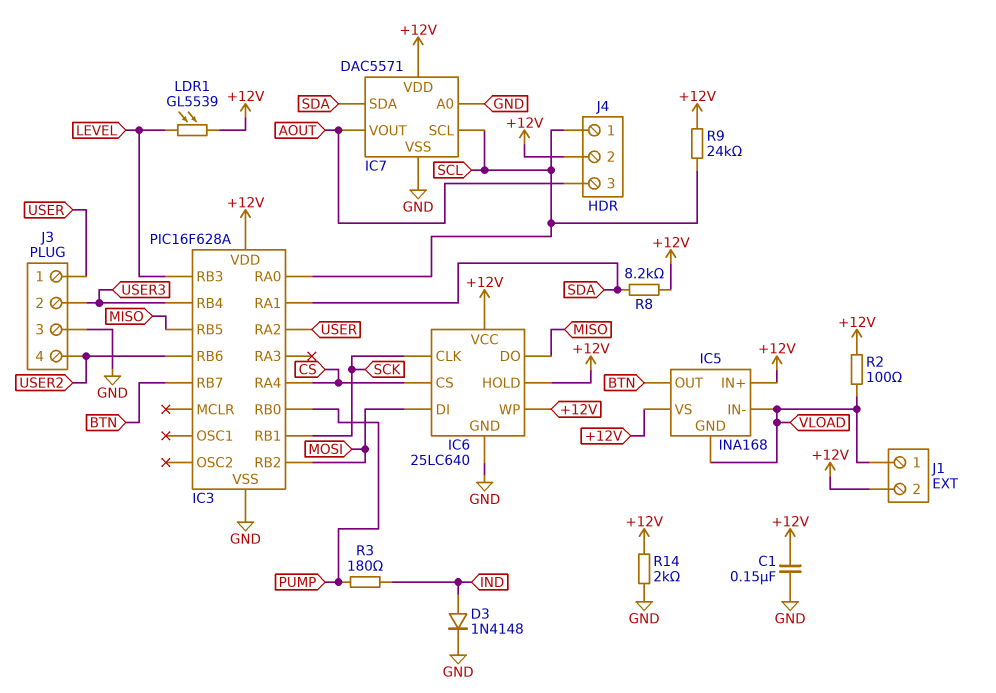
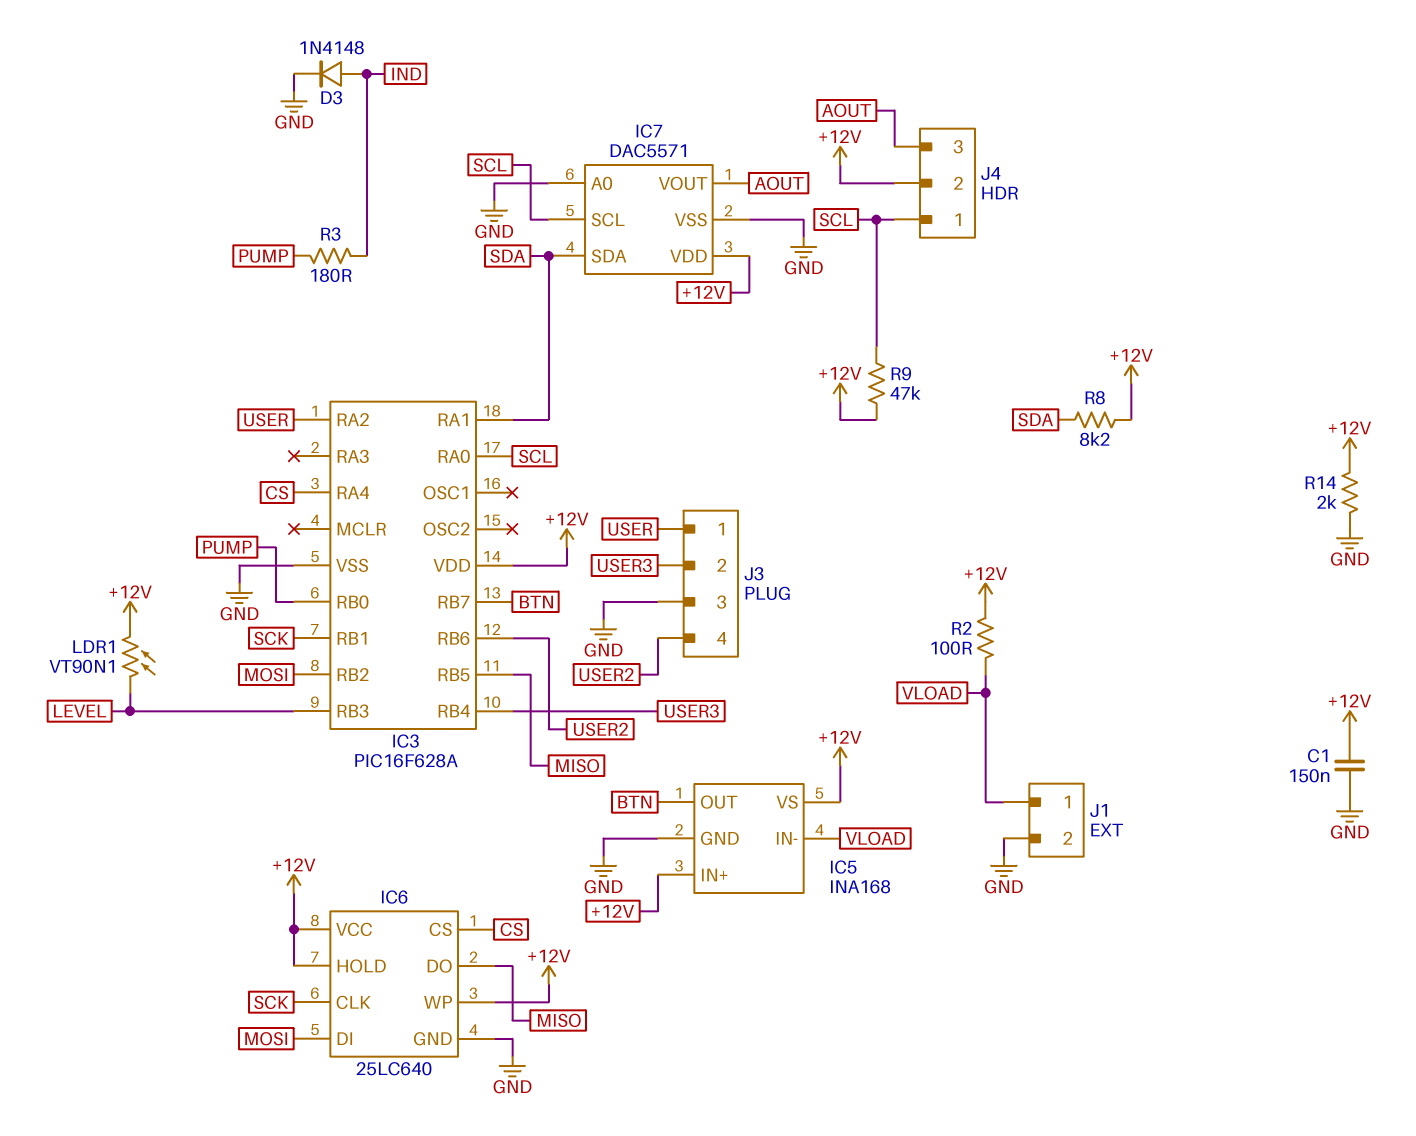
IC5 pin GND: VLOAD -> GND
J1 pin 2: +12V -> GND
LDR1: GL5539 (+12V, LEVEL) -> VT90N1 (+12V, LEVEL)
R9: 24k (+12V, SCL) -> 47k (+12V, SCL)

